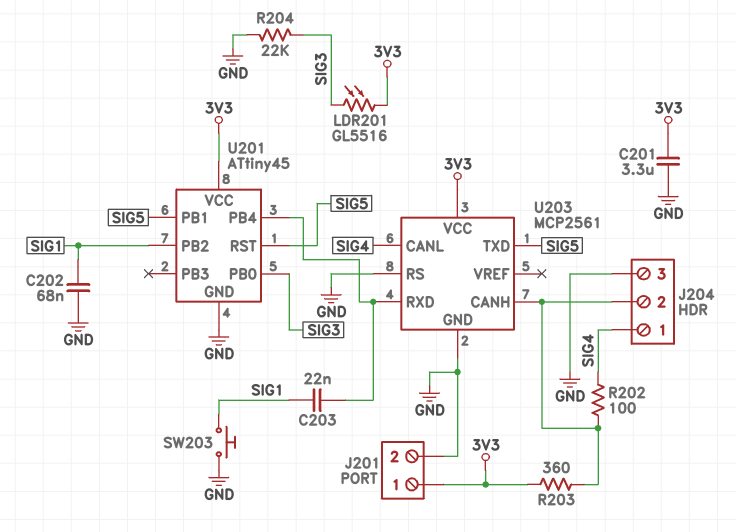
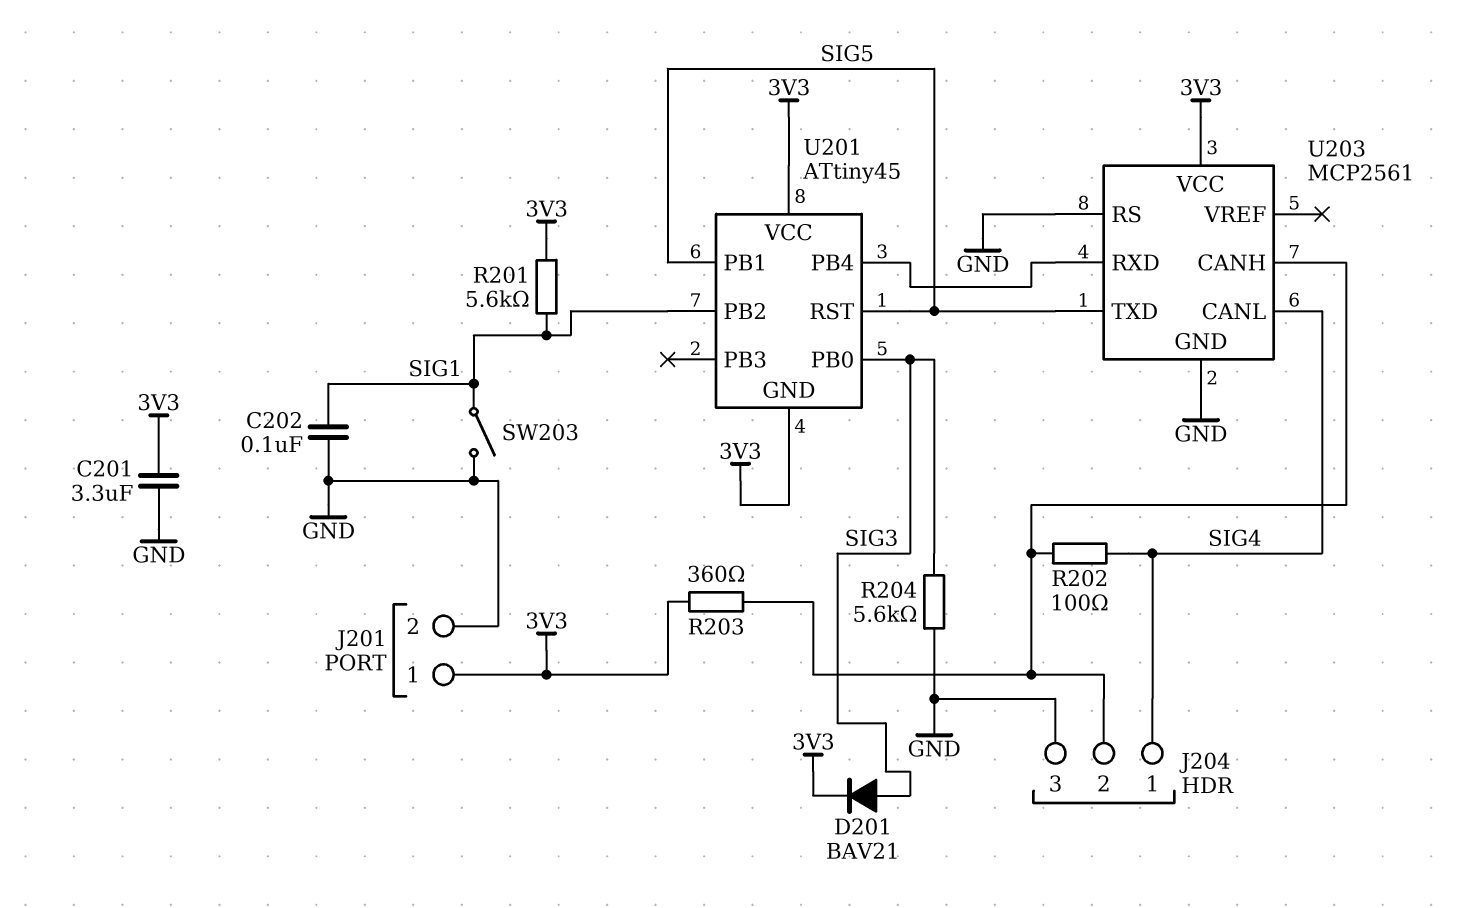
C202: 68nF (GND, SIG1) -> 100nF (GND, SIG1)
C203: 22nF (SIG1, U201/PB4) -> none
D201: none -> diode BAV21 (A SIG3, K 3V3)
LDR201: GL5516 (3V3, SIG3) -> none
R201: none -> 5.6k (3V3, SIG1)
R204: 22k (GND, SIG3) -> 5.6k (GND, SIG3)
SW203: button (GND, SIG1) -> switch (GND, SIG1)
U201 pin GND: GND -> 3V3

